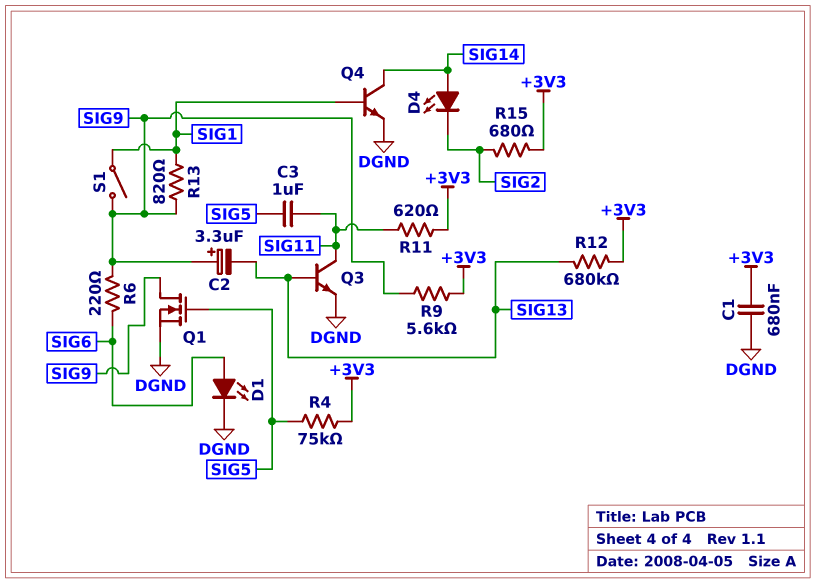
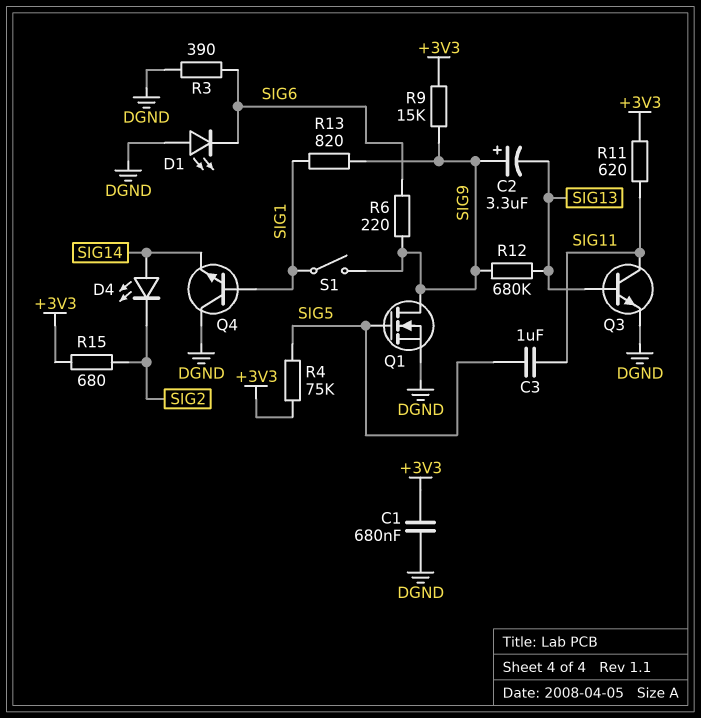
D1: LED (A SIG6, K DGND) -> LED (A DGND, K SIG6)
Q4: NPN (B SIG1, C SIG14, E DGND) -> NPN (B SIG1, C DGND, E SIG14)
R3: none -> 390 (DGND, SIG6)
R9: 5.6k (+3V3, SIG9) -> 15k (+3V3, SIG9)
R12: 680k (+3V3, SIG13) -> 680k (SIG9, SIG13)

